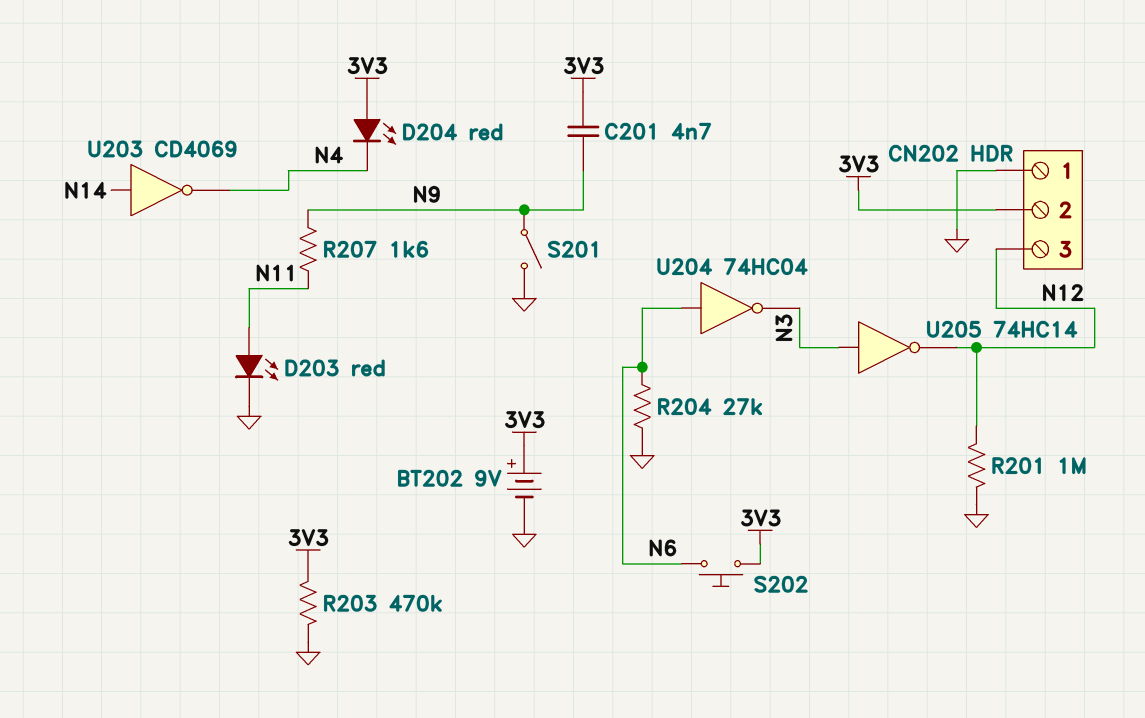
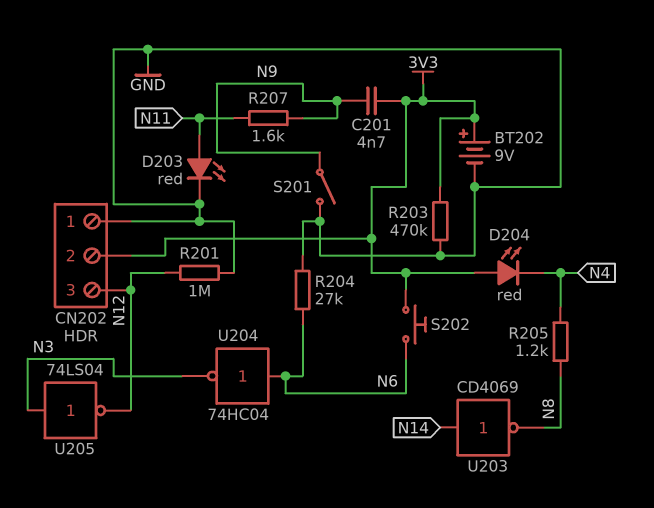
R205: none -> 1.2k (N4, N8)
U203: NOT CD4069 (in N14, out N4) -> NOT CD4069 (in N14, out N8)
U205: NOT 74HC14 (in N3, out N12) -> NOT 74LS04 (in N3, out N12)

